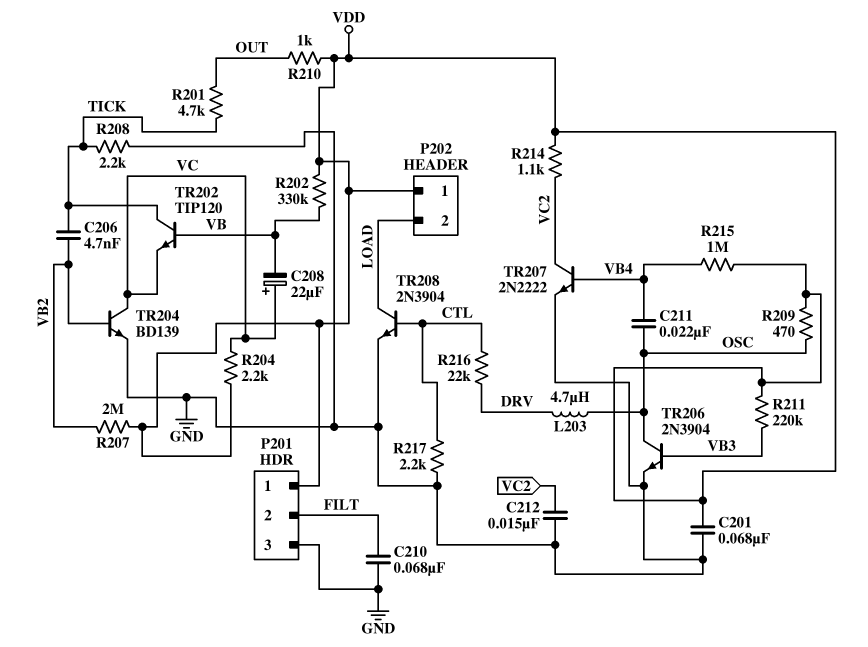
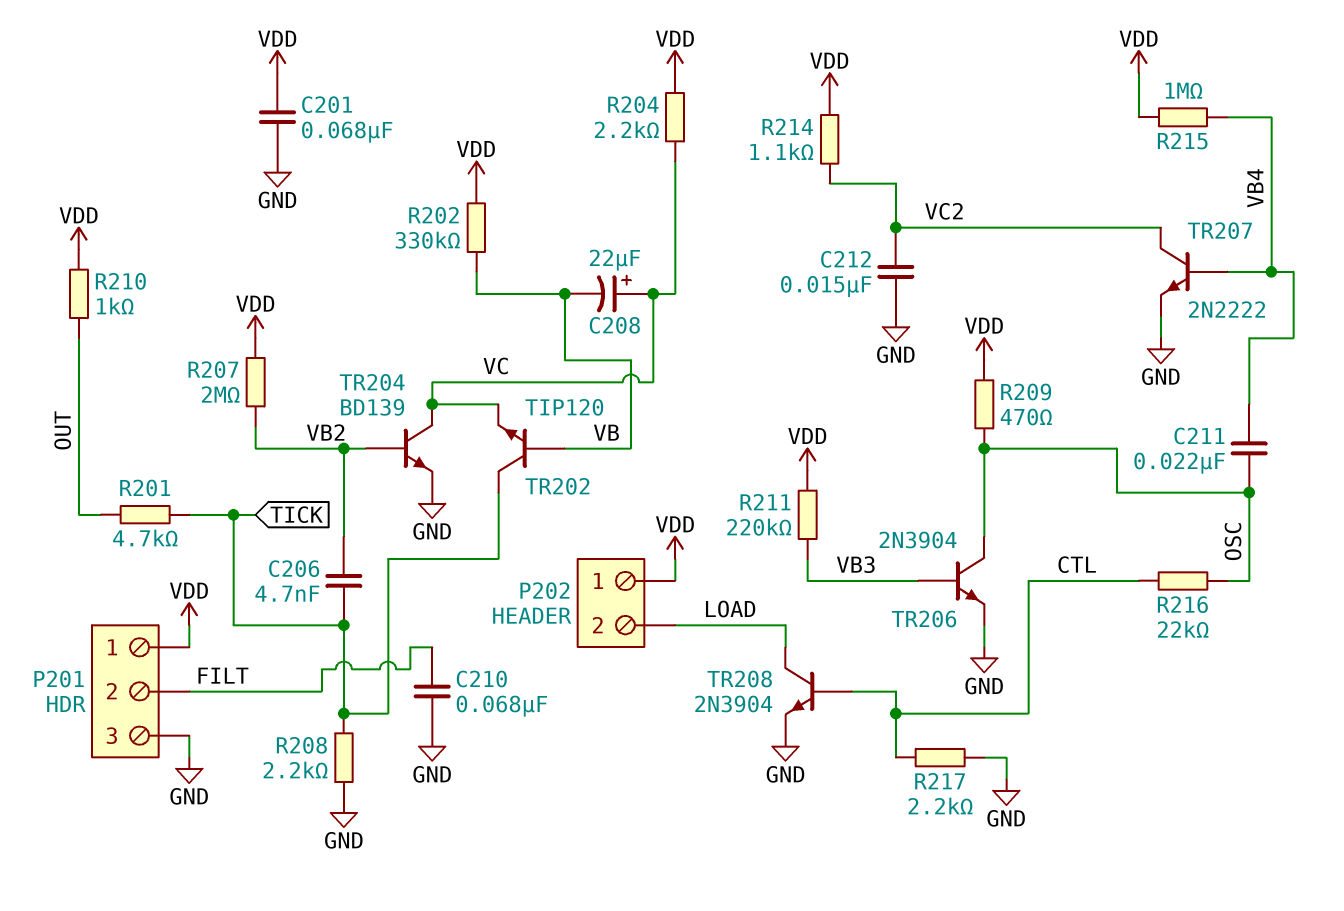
L203: 4.7uH (DRV, OSC) -> none
R216: 22k (CTL, DRV) -> 22k (CTL, OSC)

